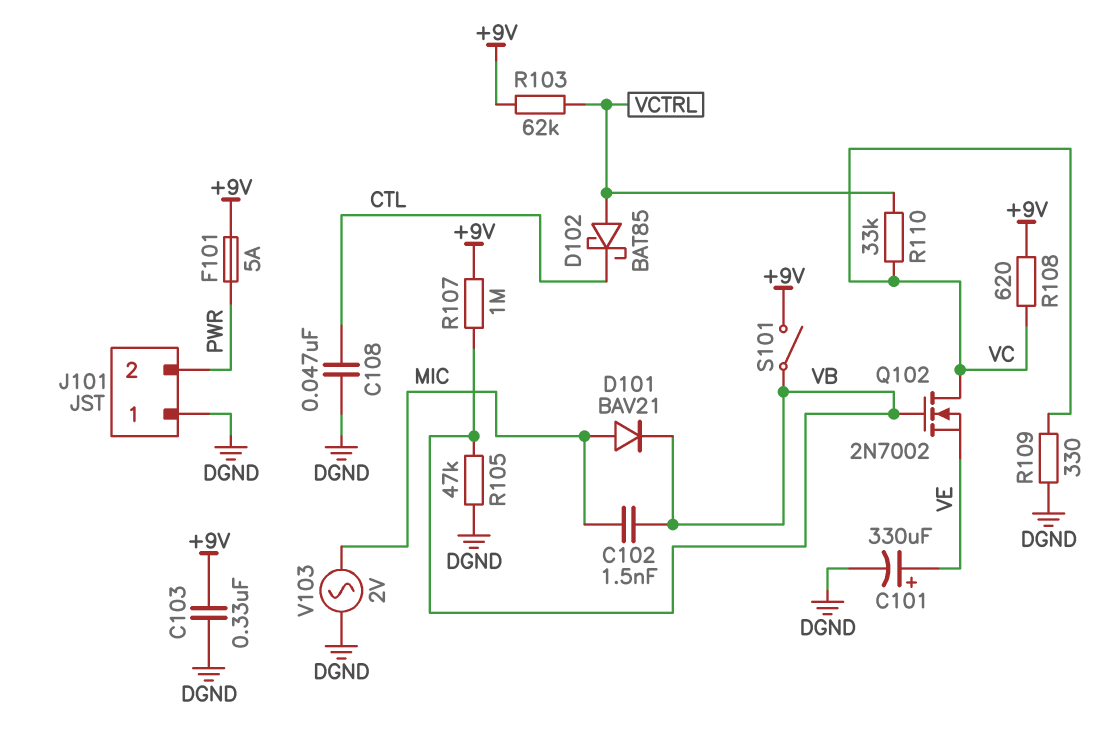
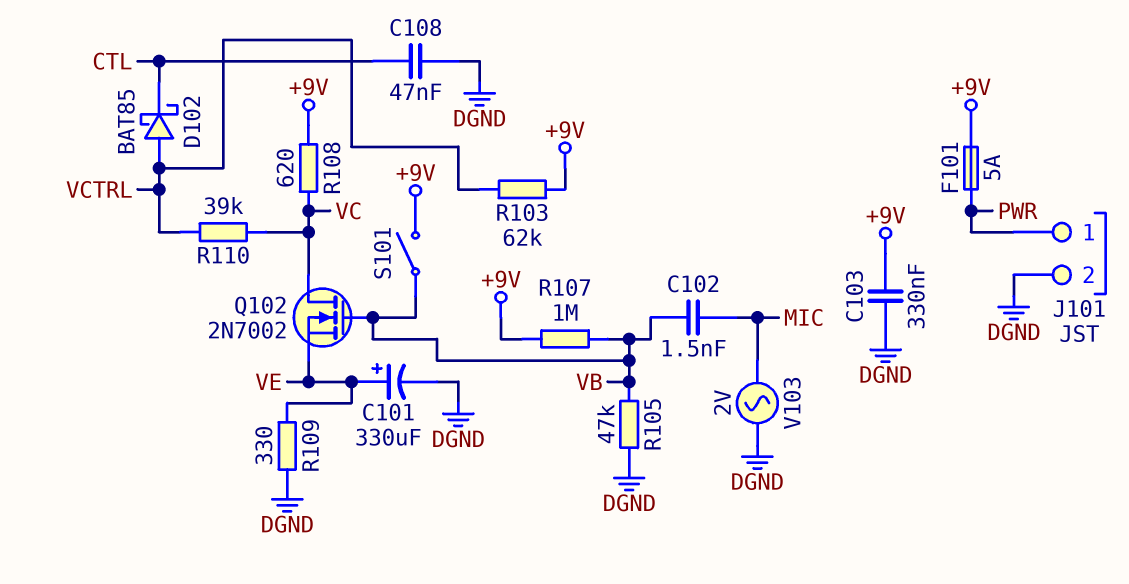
D101: diode BAV21 (A MIC, K VB) -> none
J101 pin 1: DGND -> PWR
J101 pin 2: PWR -> DGND
R109: 330 (DGND, VC) -> 330 (DGND, VE)
R110: 33k (VC, VCTRL) -> 39k (VC, VCTRL)

